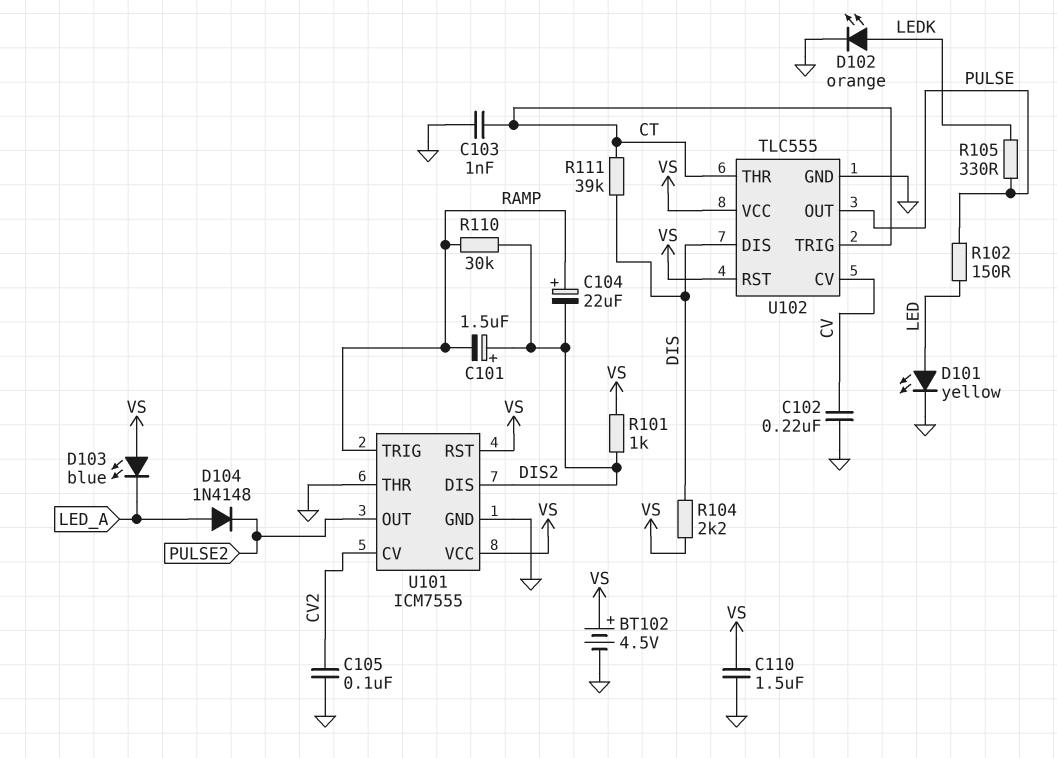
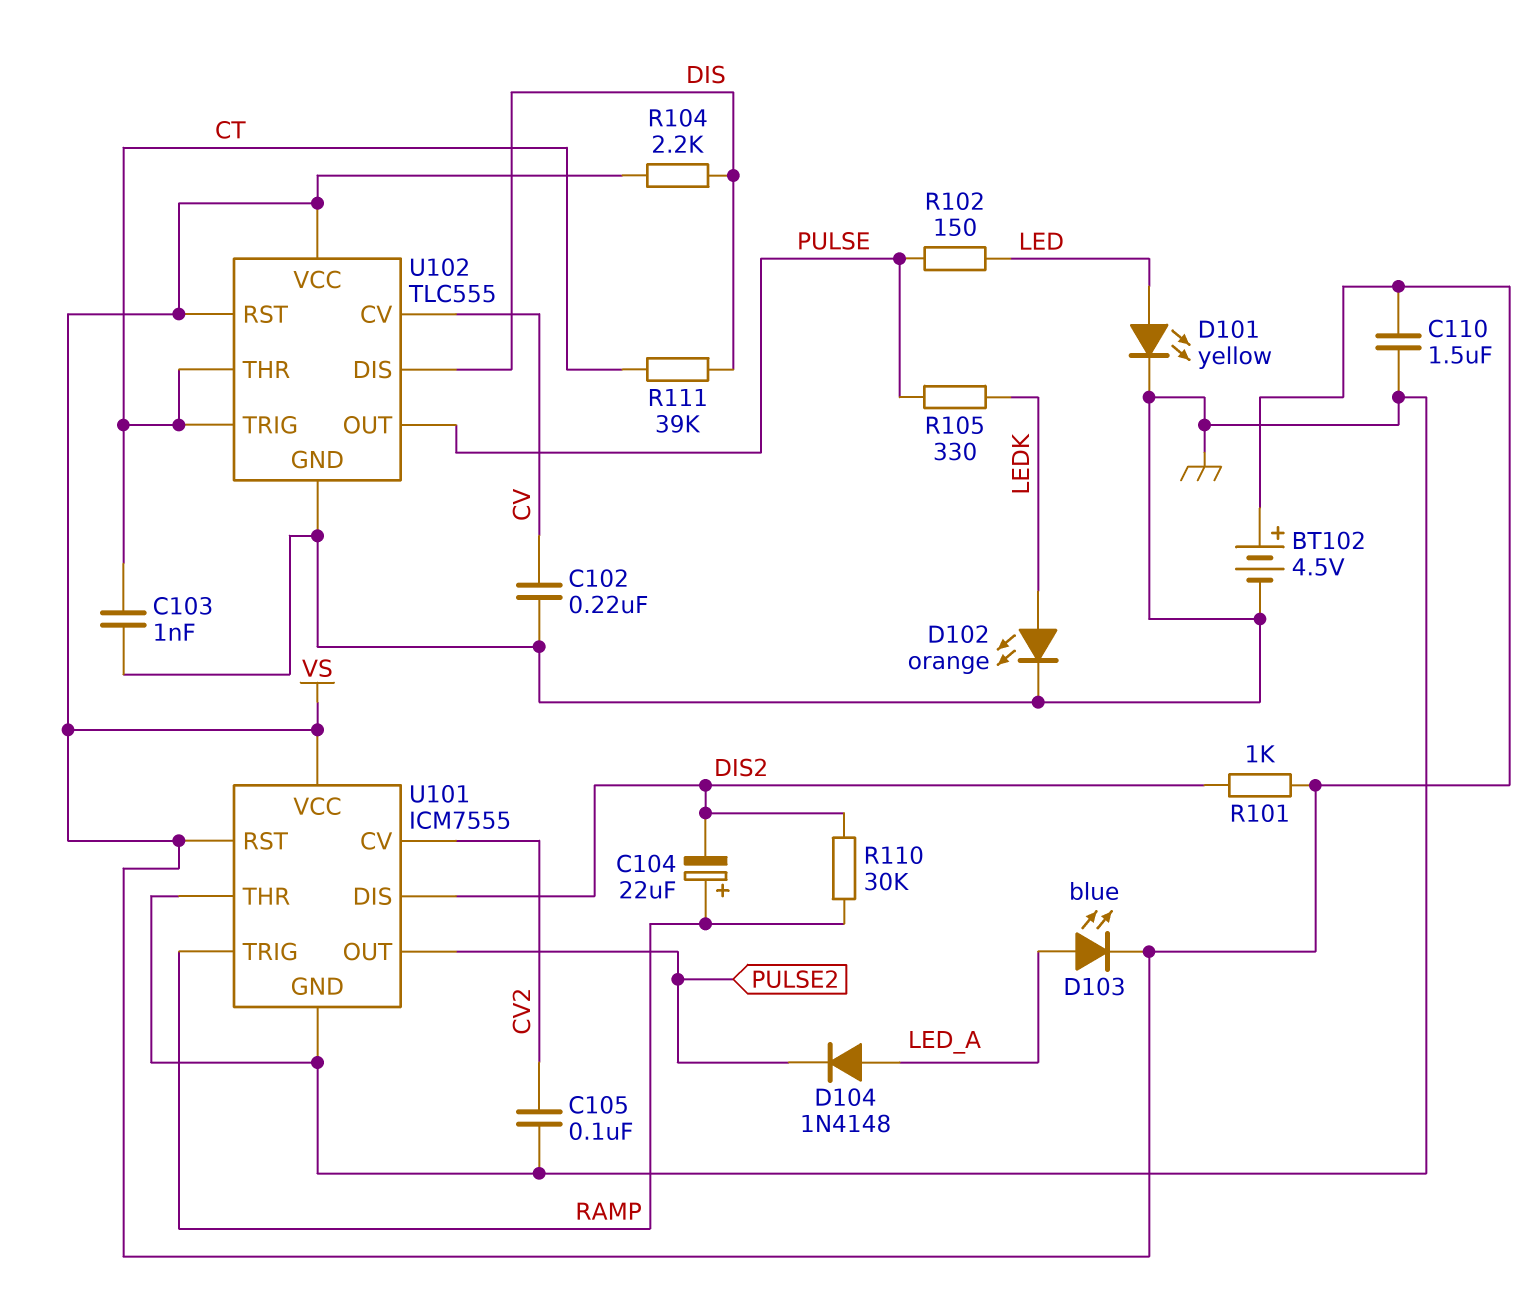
C101: 1.5uF (plus DIS2, minus RAMP) -> none
D103: LED blue (A VS, K LED_A) -> LED blue (A LED_A, K VS)

